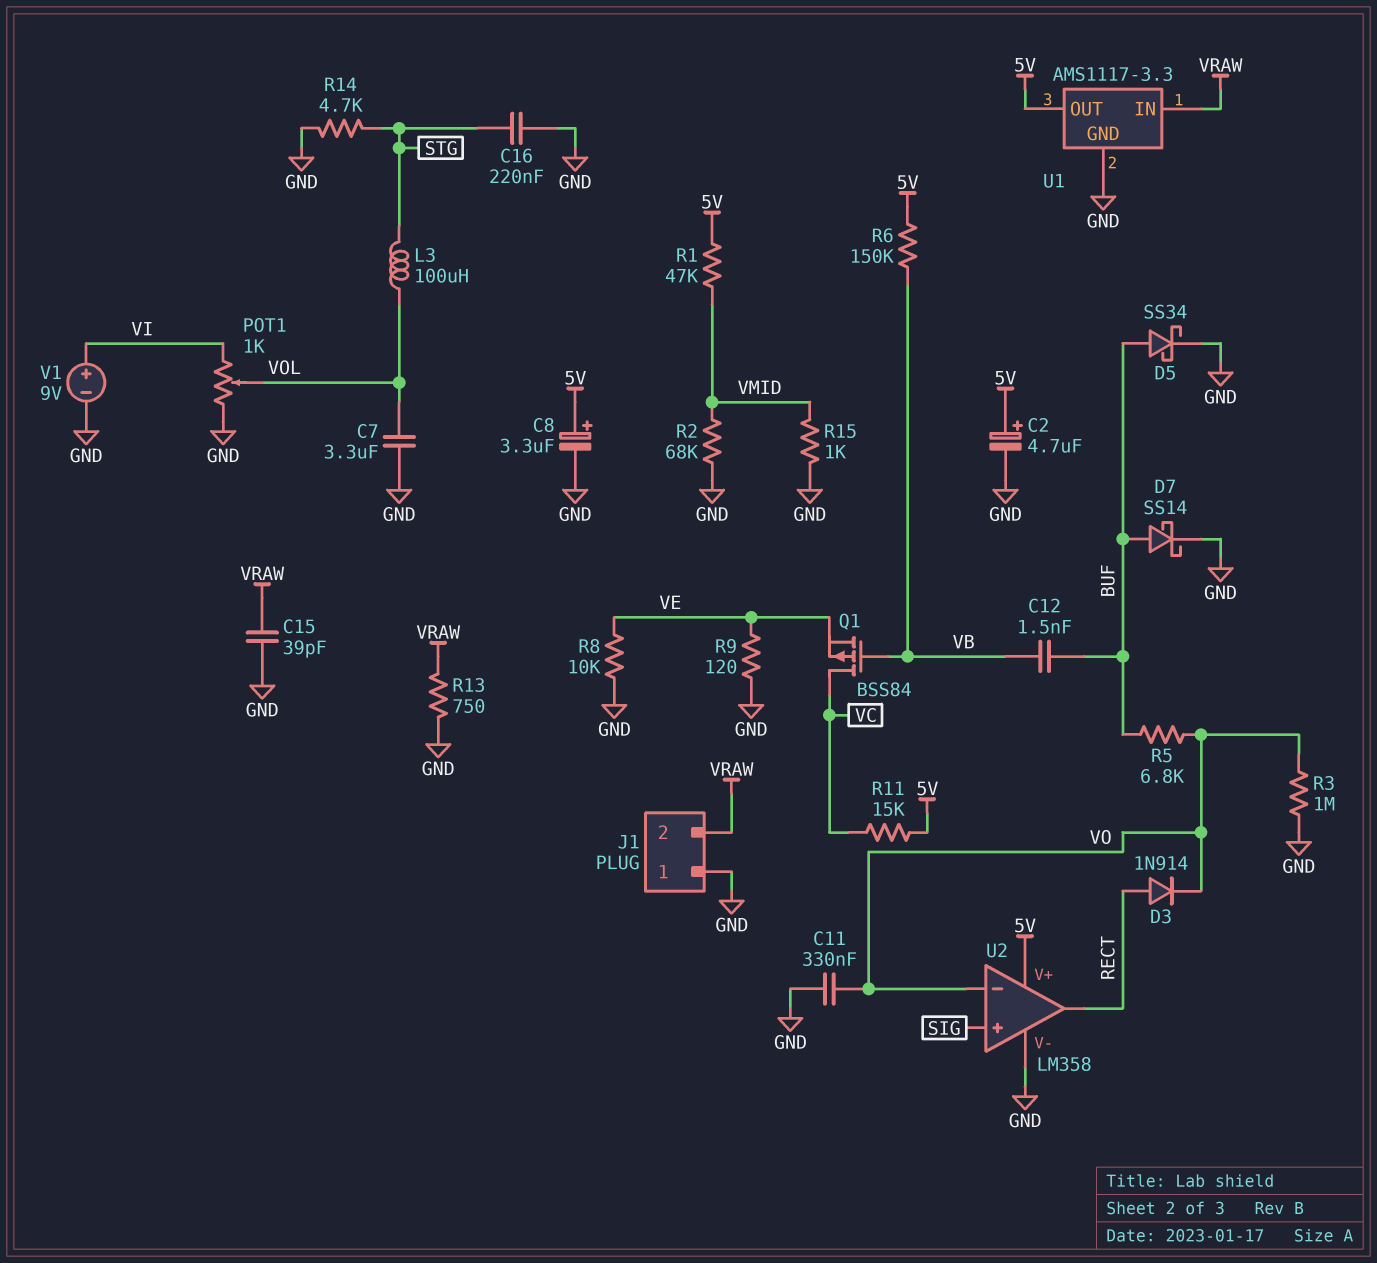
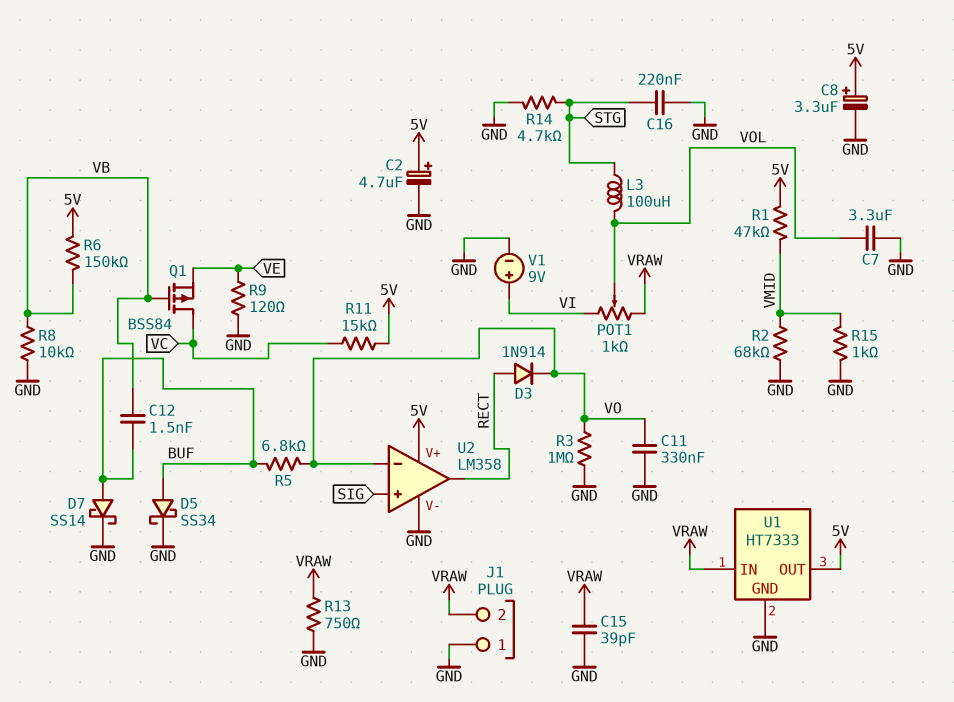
POT1: 1k (GND, VI, wiper VOL) -> 1k (VI, VRAW, wiper VOL)
R8: 10k (GND, VE) -> 10k (GND, VB)
U1: AMS1117-3.3 -> HT7333

